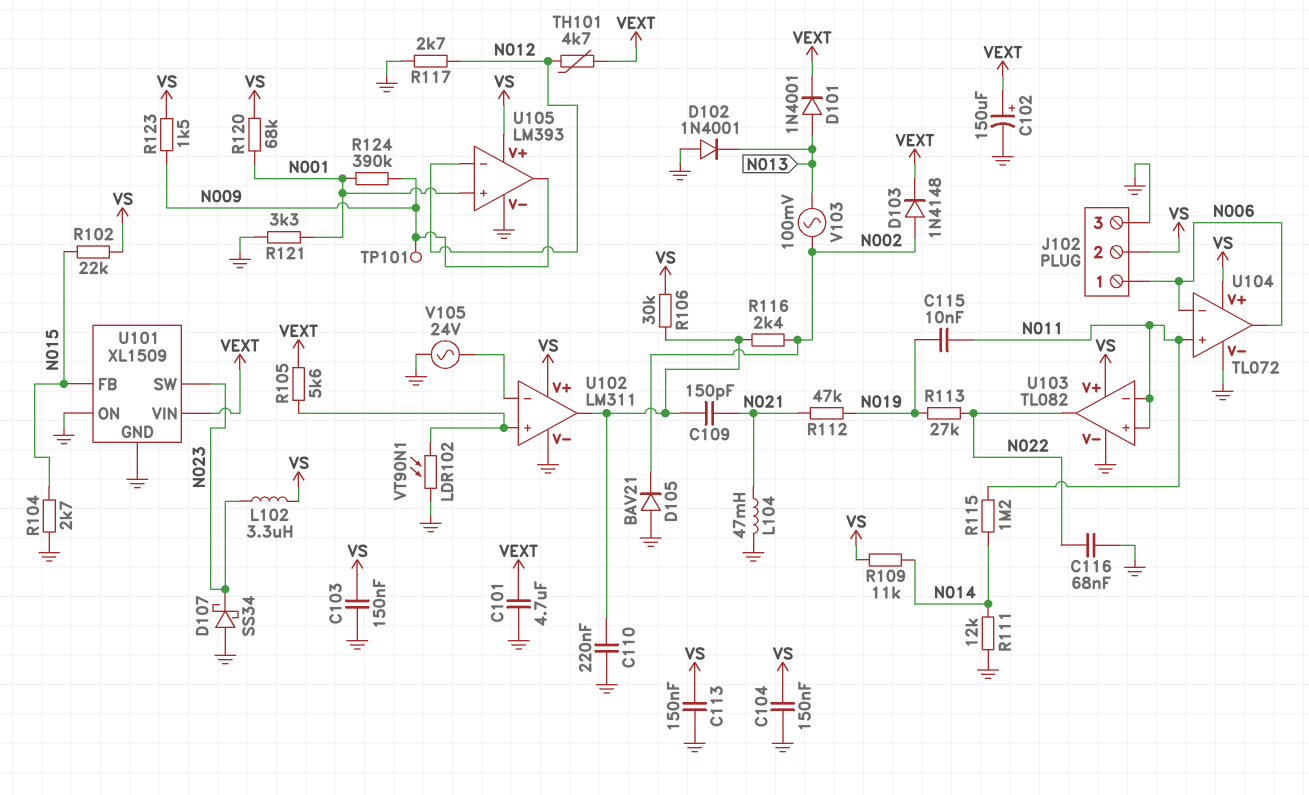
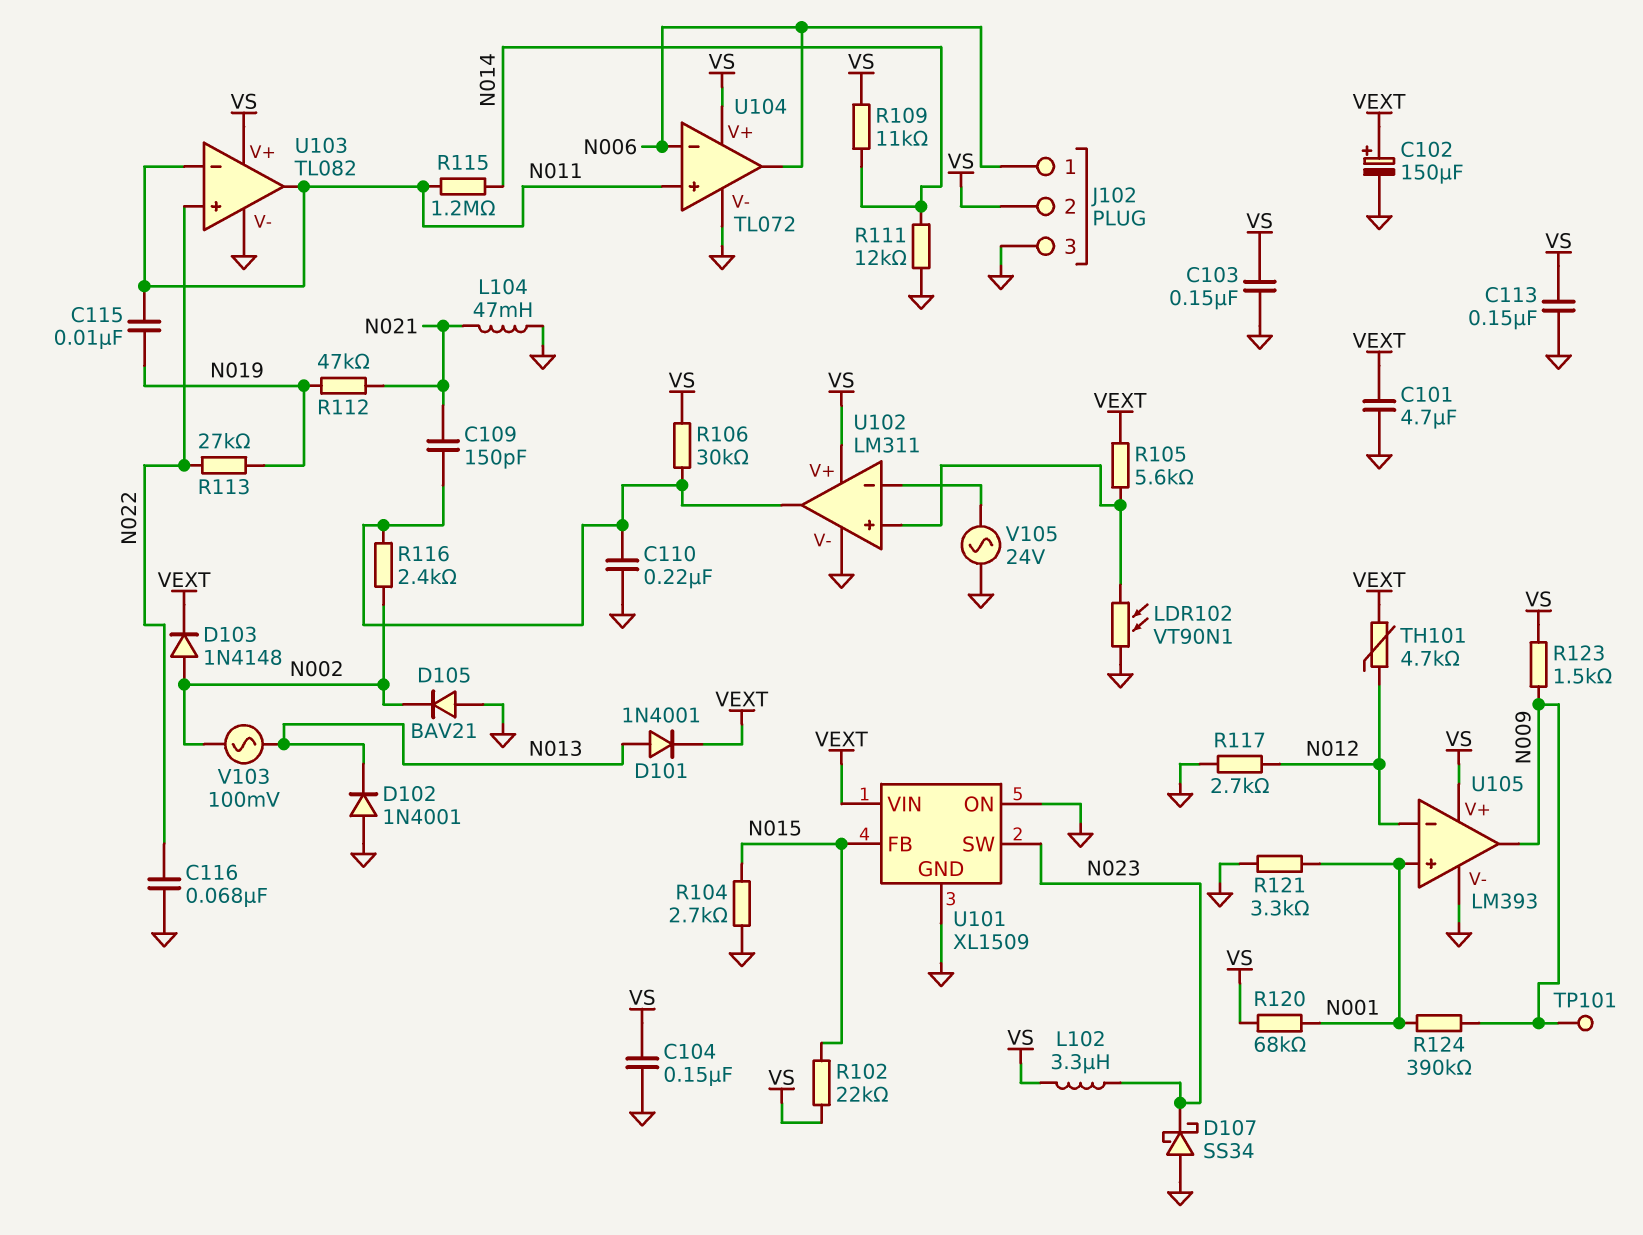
U103 pin in+: N011 -> N022
U103 pin out: N022 -> N011

